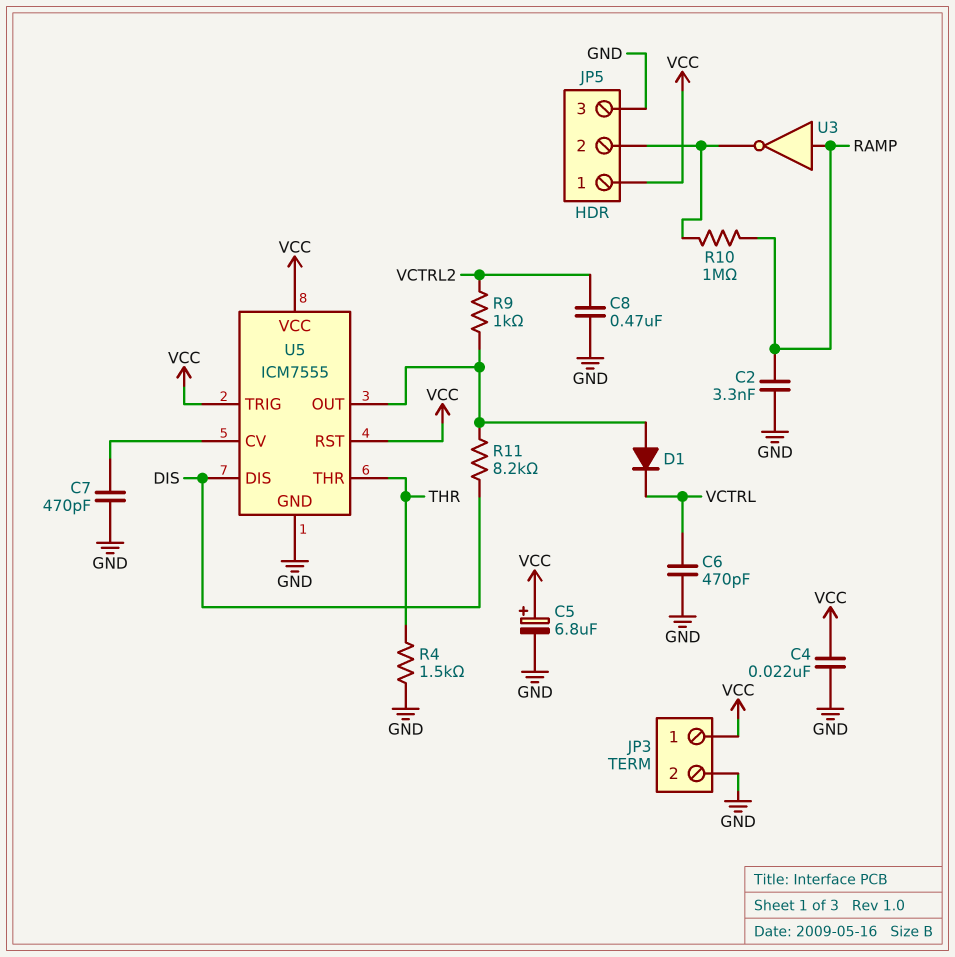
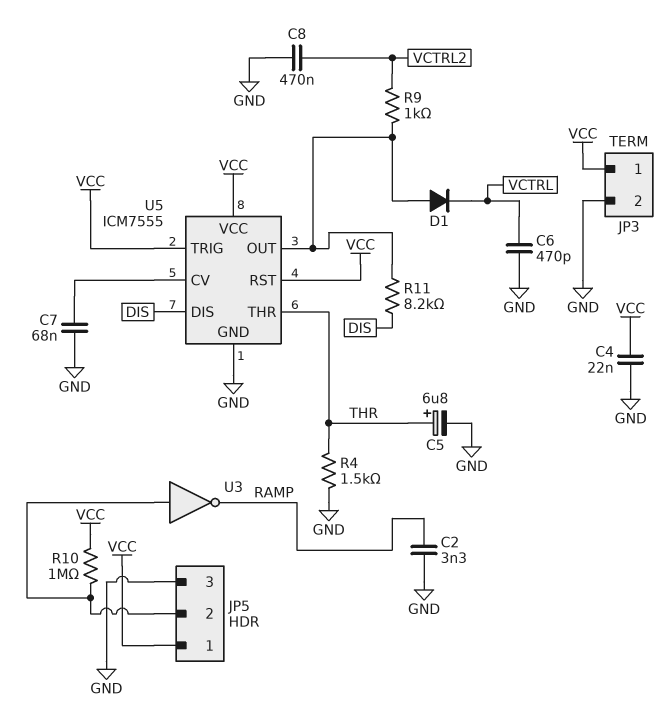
C5: 6.8uF (plus VCC, minus GND) -> 6.8uF (plus THR, minus GND)
C7: 470pF (GND, U5/CV) -> 68nF (GND, U5/CV)
R10: 1M (JP5/2, RAMP) -> 1M (JP5/2, VCC)
U3: NOT (in RAMP, out JP5/2) -> NOT (in JP5/2, out RAMP)

